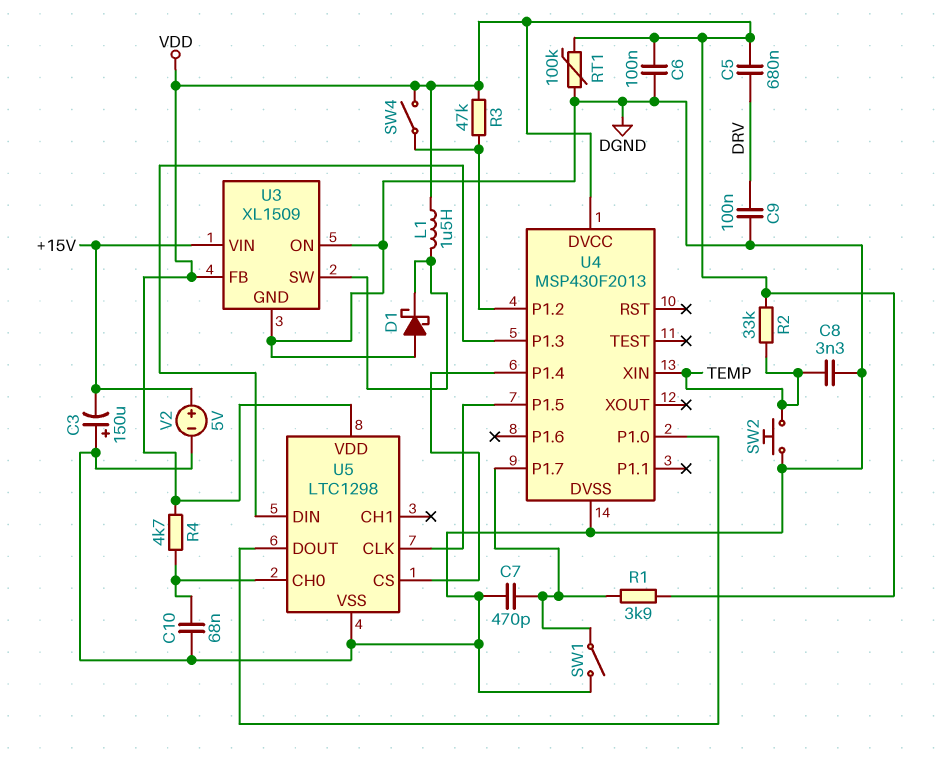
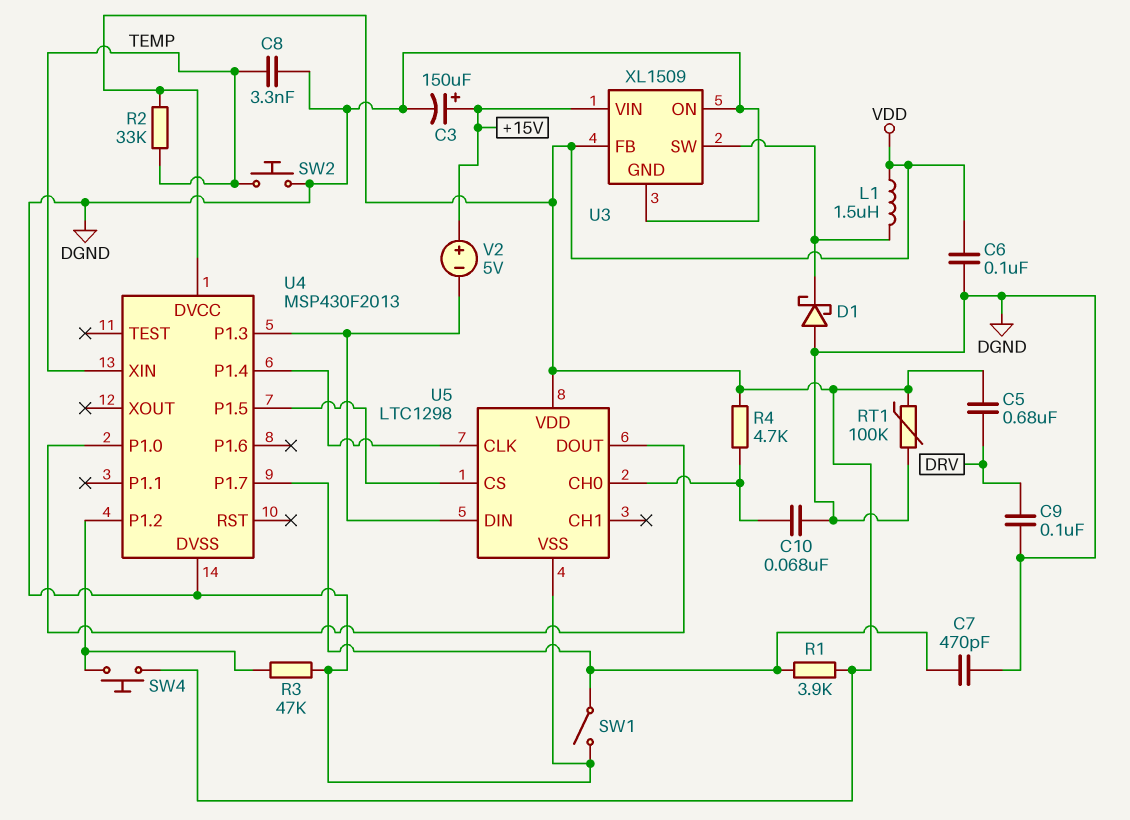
C3: 150uF (plus DGND, minus +15V) -> 150uF (plus +15V, minus DGND)
R3: 47k (U4/P1.2, VDD) -> 47k (DGND, U4/P1.2)
SW4: switch (U4/P1.2, VDD) -> button (U4/P1.2, VDD)
U5 pin CLK: U4/P1.5 -> U4/P1.4
U5 pin CS: U4/P1.4 -> U4/P1.5
V2: 5V (plus +15V, minus DGND) -> 5V (plus +15V, minus U4/P1.3)

